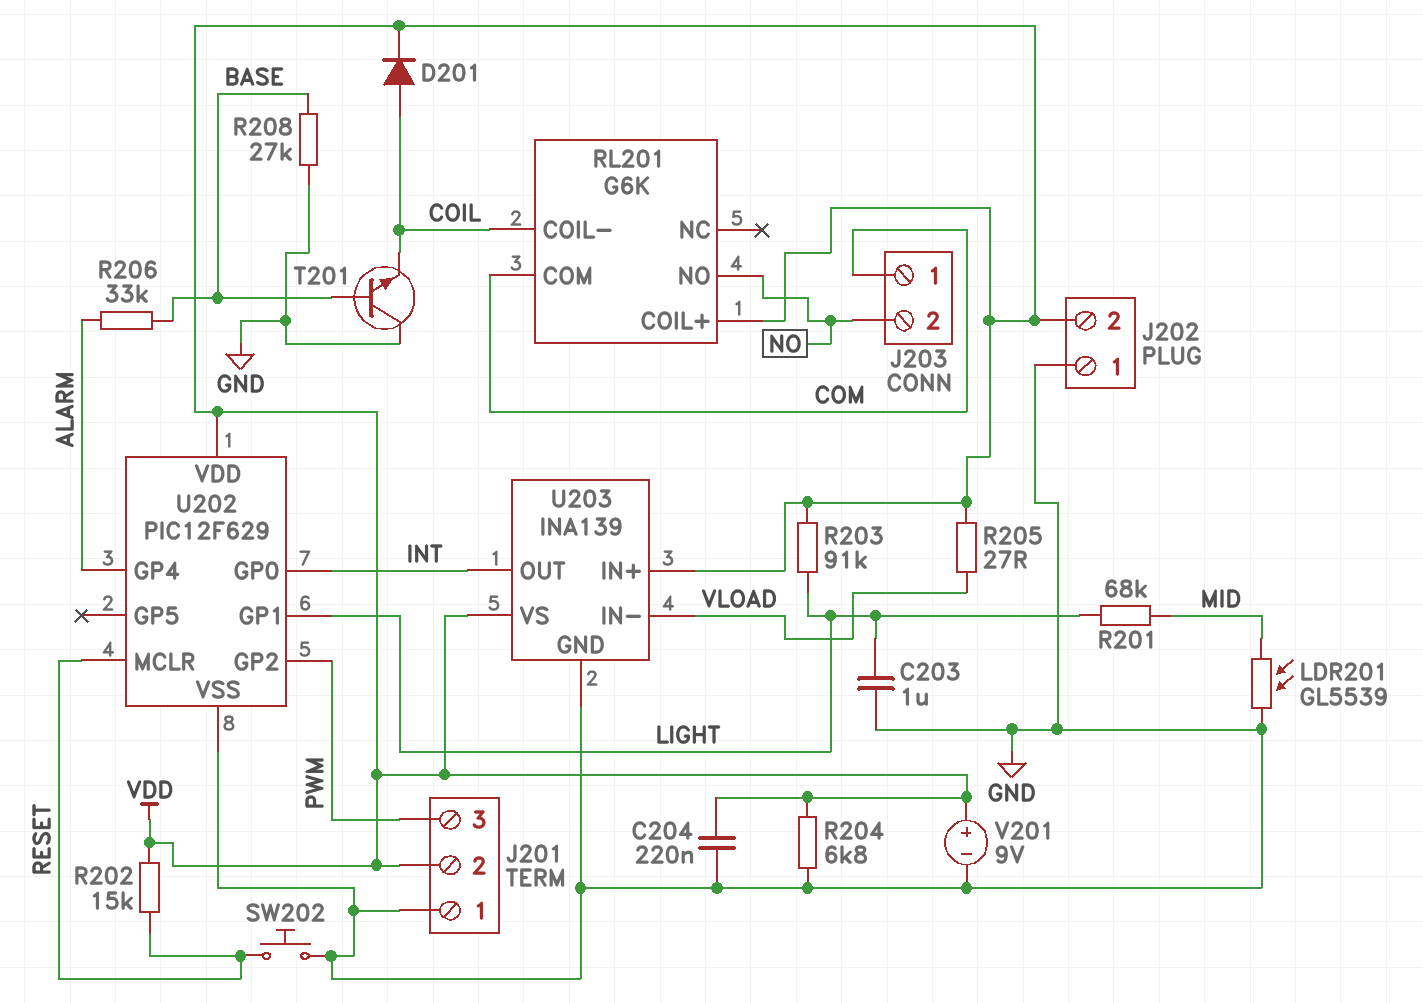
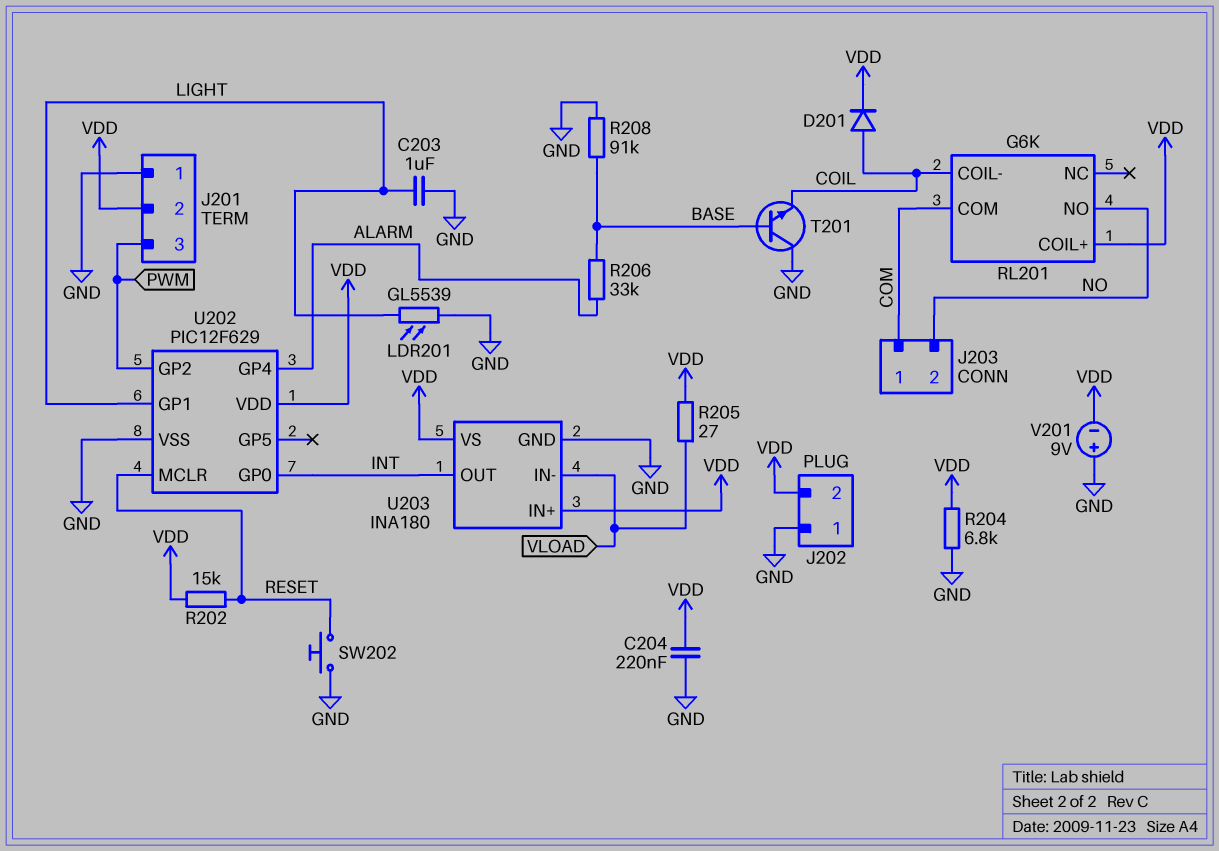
LDR201: GL5539 (GND, MID) -> GL5539 (GND, LIGHT)
R201: 68k (LIGHT, MID) -> none
R203: 91k (LIGHT, VDD) -> none
R208: 27k (BASE, GND) -> 91k (BASE, GND)
U203: INA139 -> INA180
V201: 9V (plus VDD, minus GND) -> 9V (plus GND, minus VDD)

